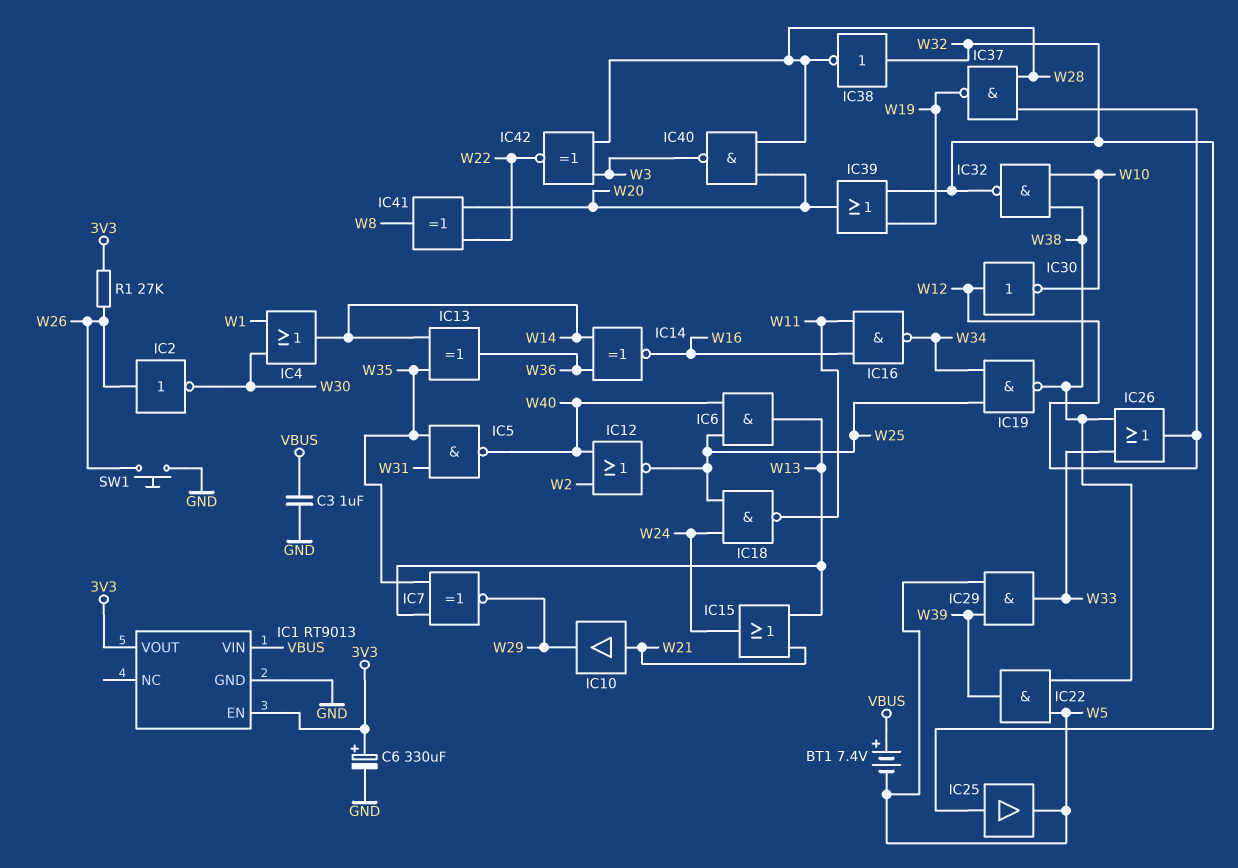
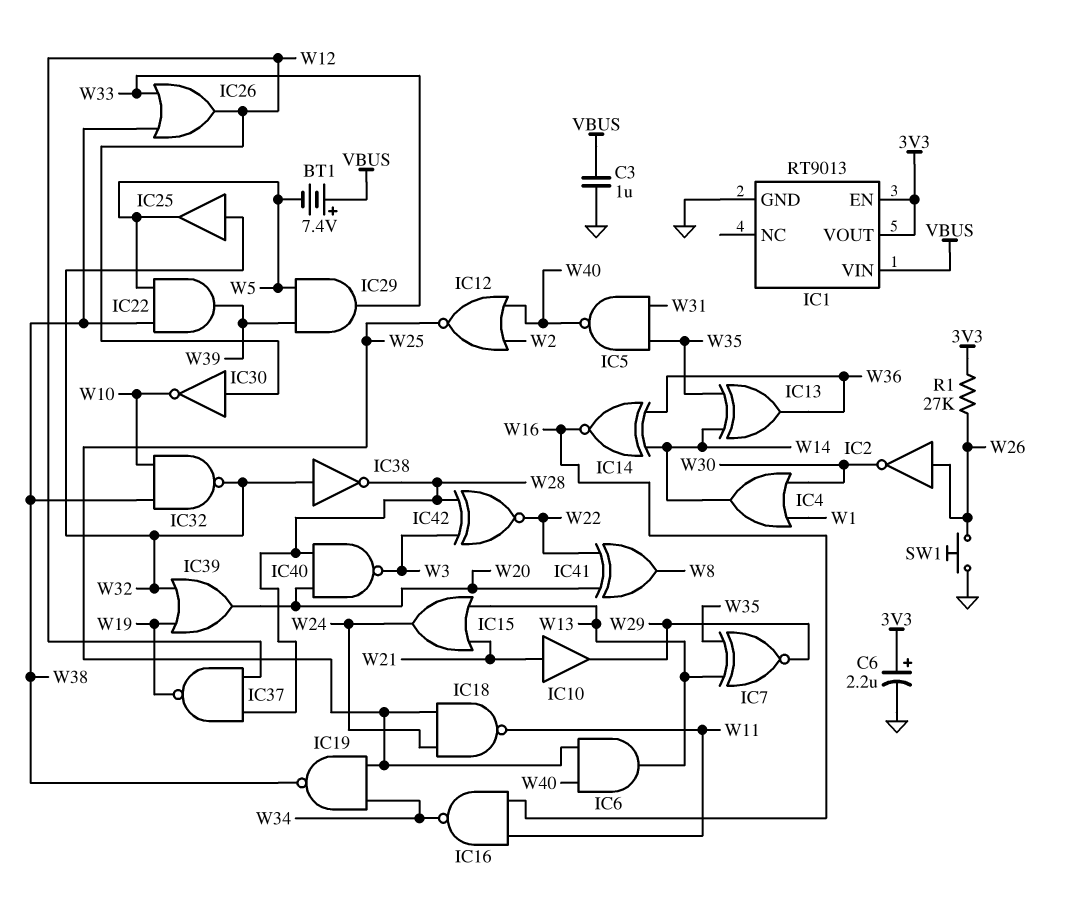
C6: 330uF (plus 3V3, minus GND) -> 2.2uF (plus 3V3, minus GND)

